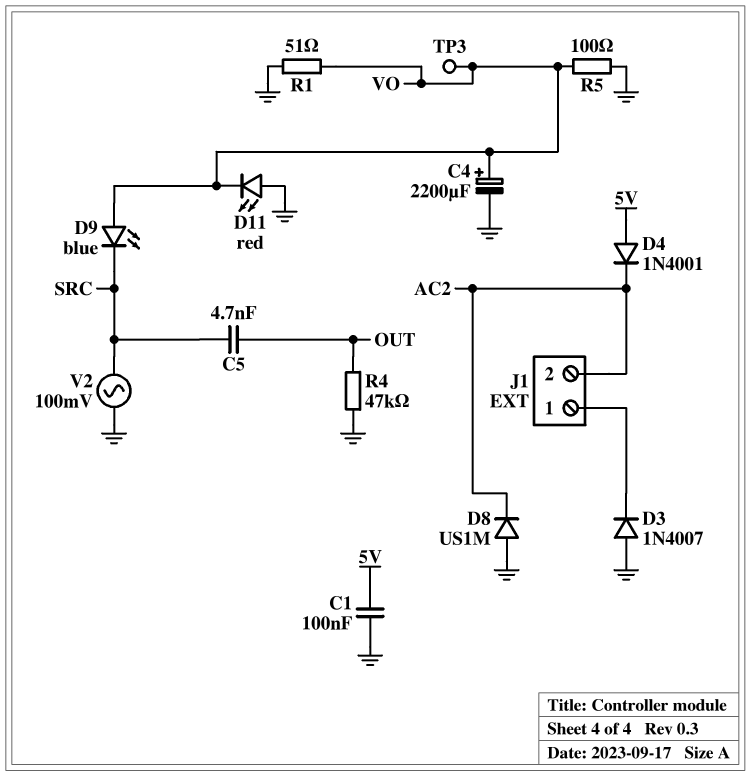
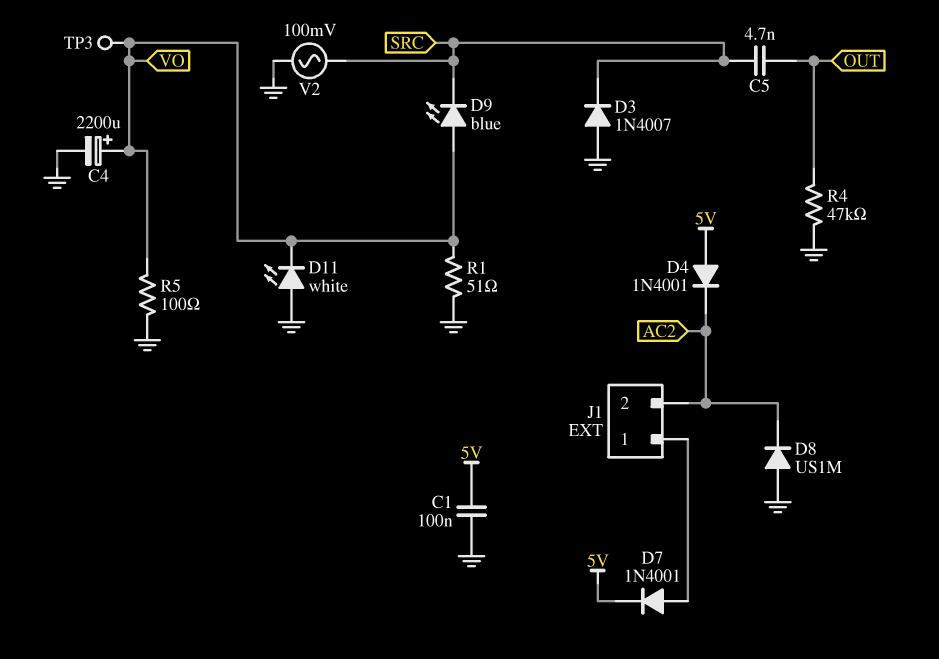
D3: diode 1N4007 (A GND, K J1/1) -> diode 1N4007 (A GND, K SRC)
D7: none -> diode 1N4001 (A J1/1, K 5V)
D11: LED red (A GND, K VO) -> LED white (A GND, K VO)

